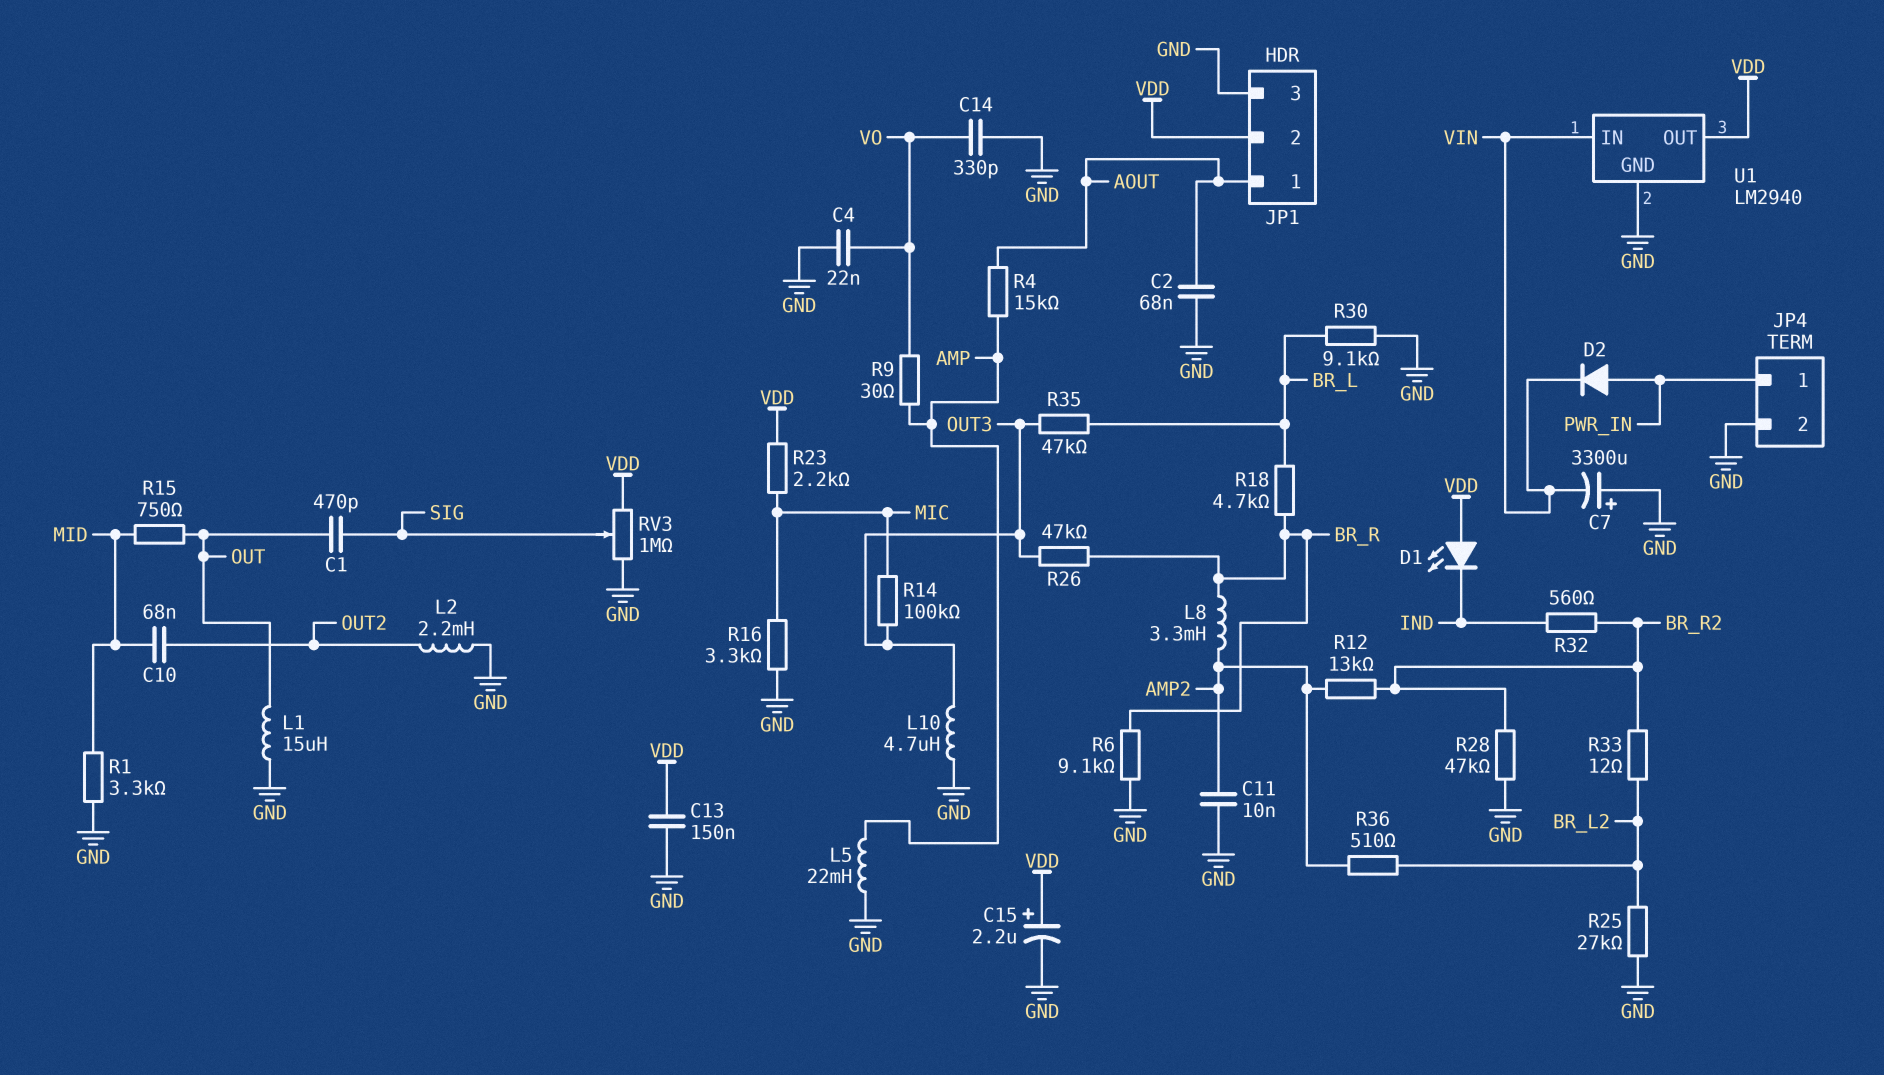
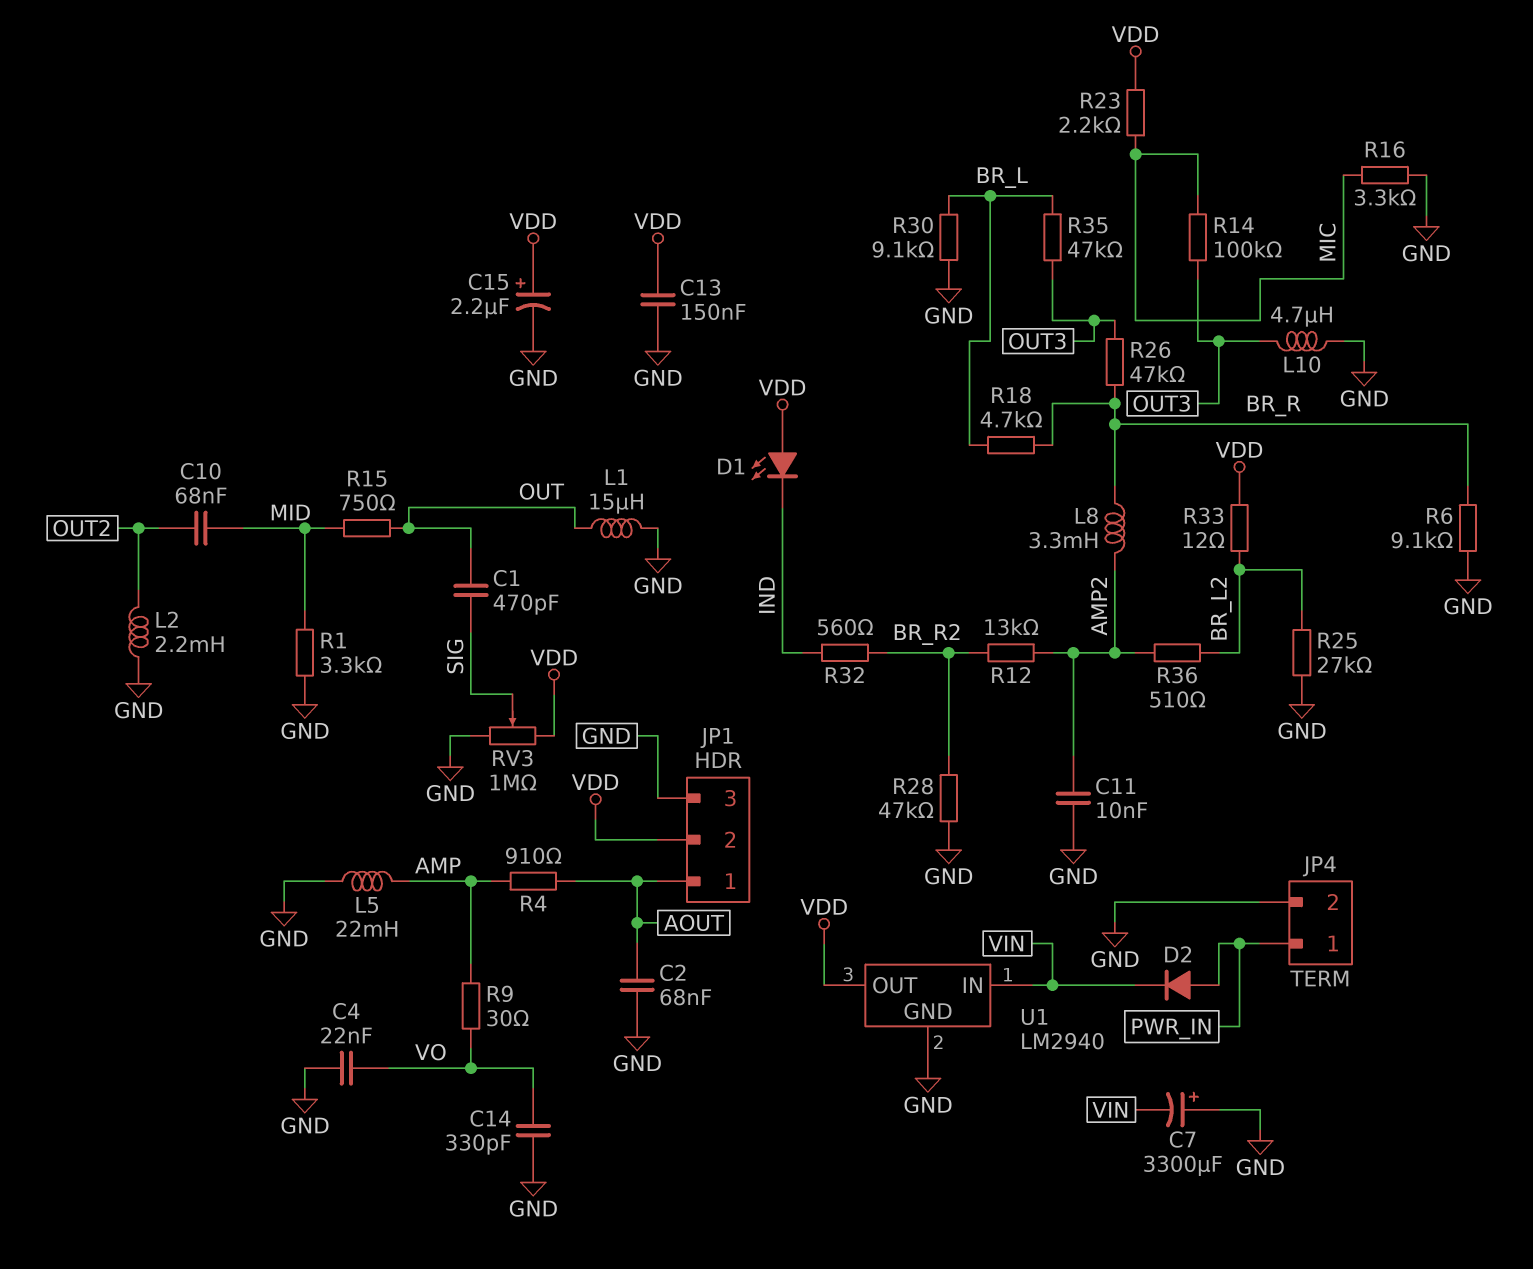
R4: 15k (AMP, AOUT) -> 910 (AMP, AOUT)
R33: 12 (BR_L2, BR_R2) -> 12 (BR_L2, VDD)

